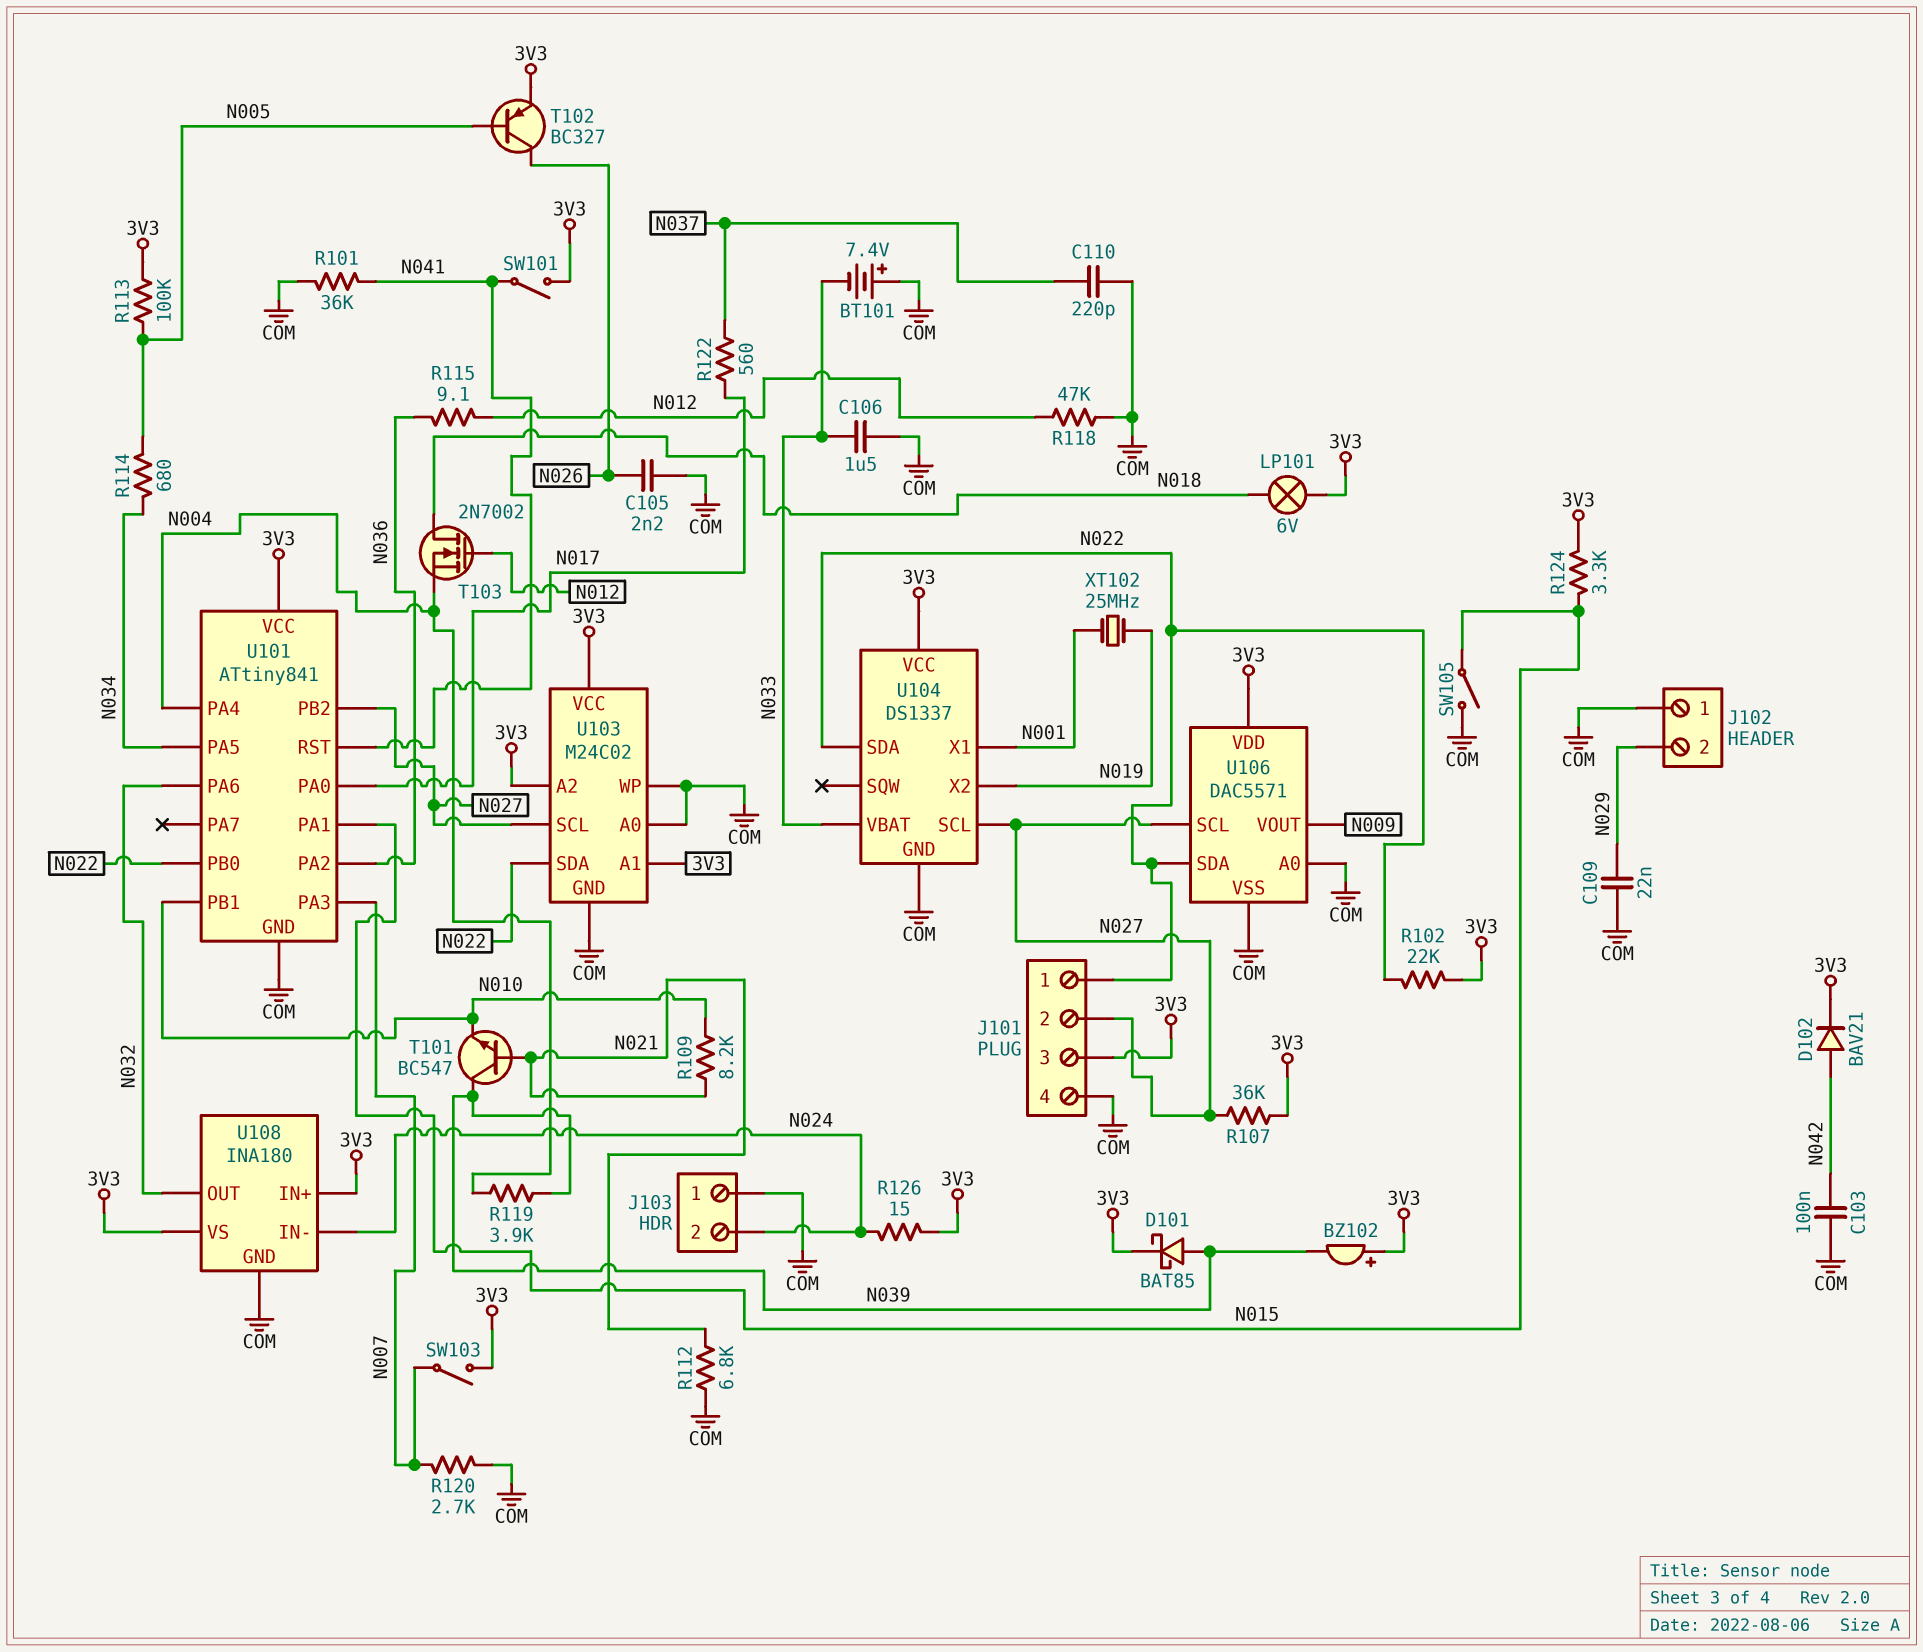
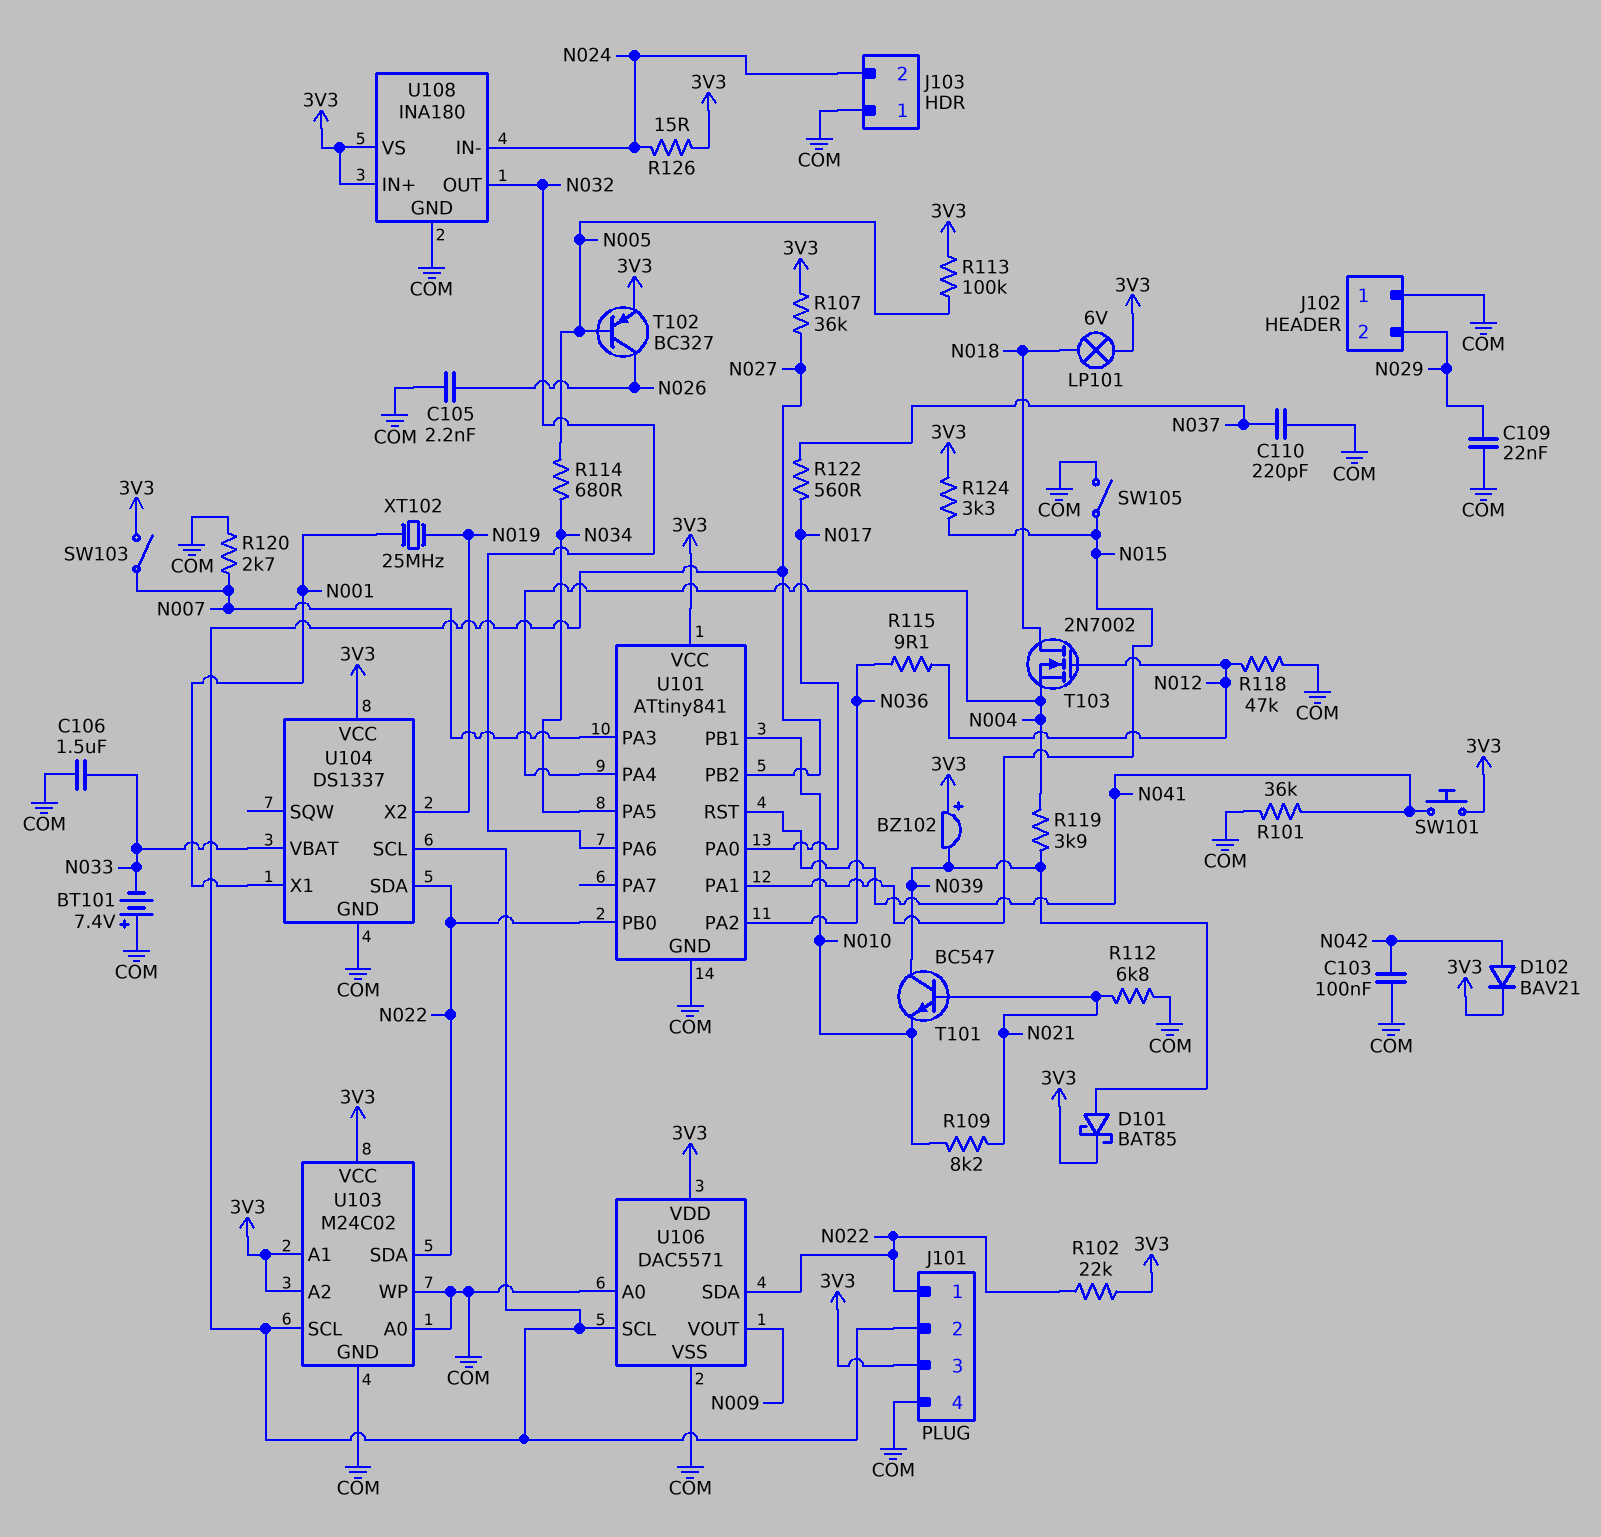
SW101: switch (3V3, N041) -> button (3V3, N041)

